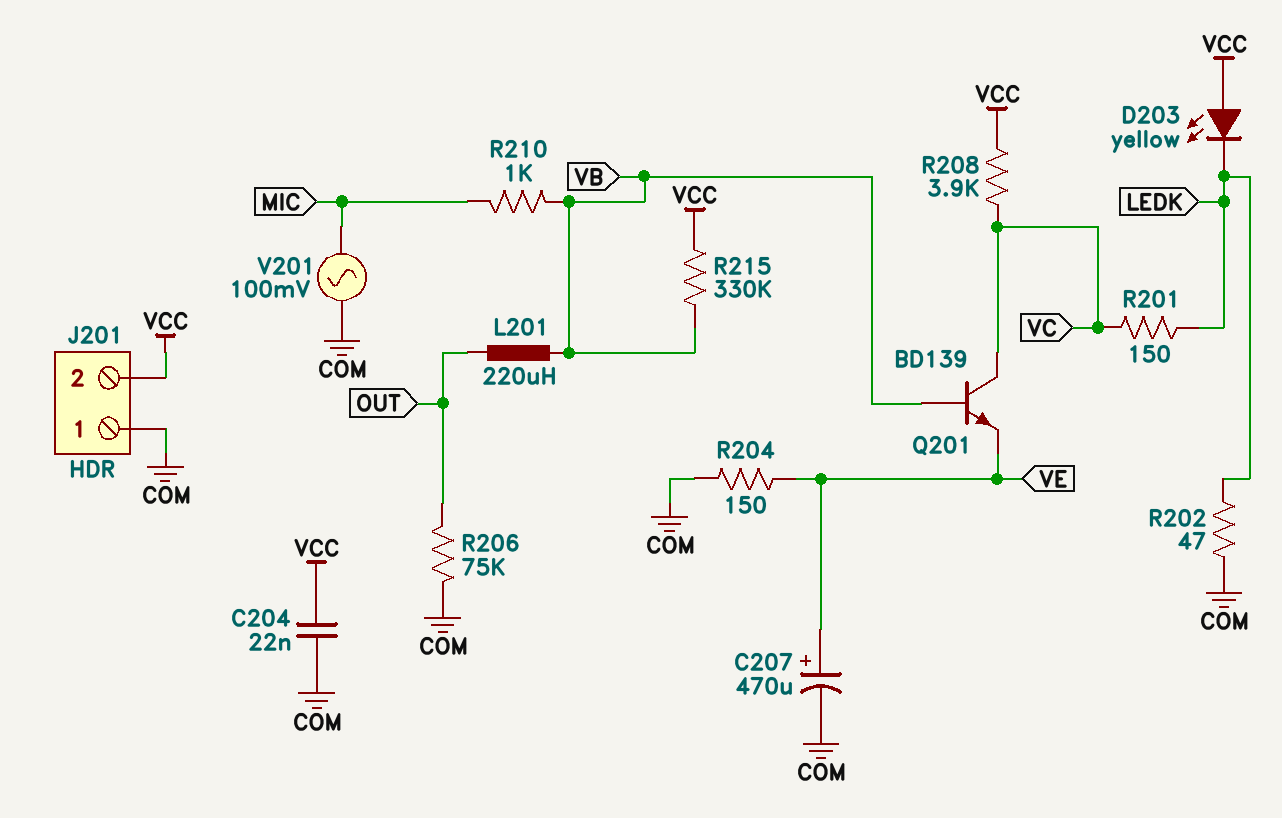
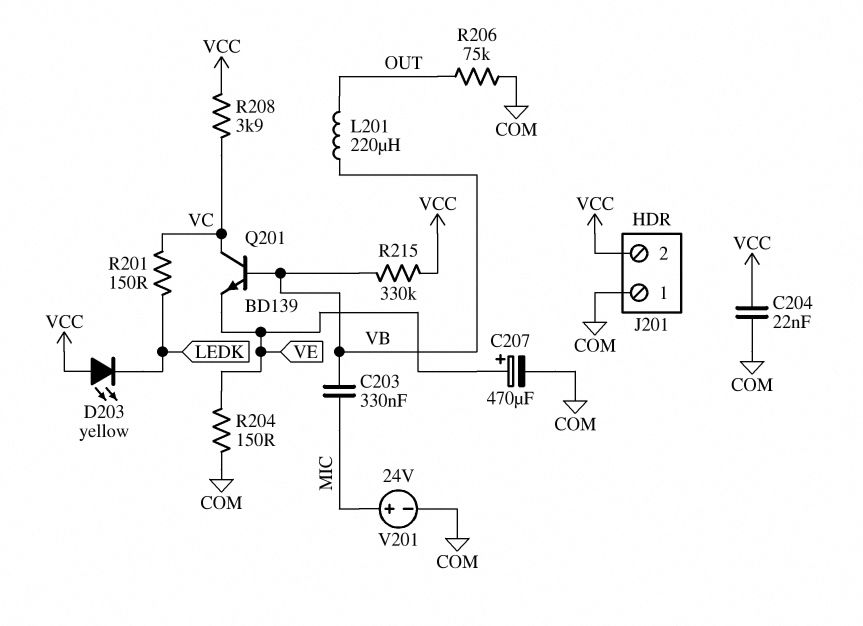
C203: none -> 330nF (MIC, VB)
R202: 47 (COM, LEDK) -> none
R210: 1k (MIC, VB) -> none
V201: AC 100mV (COM, MIC) -> 24V (plus MIC, minus COM)

